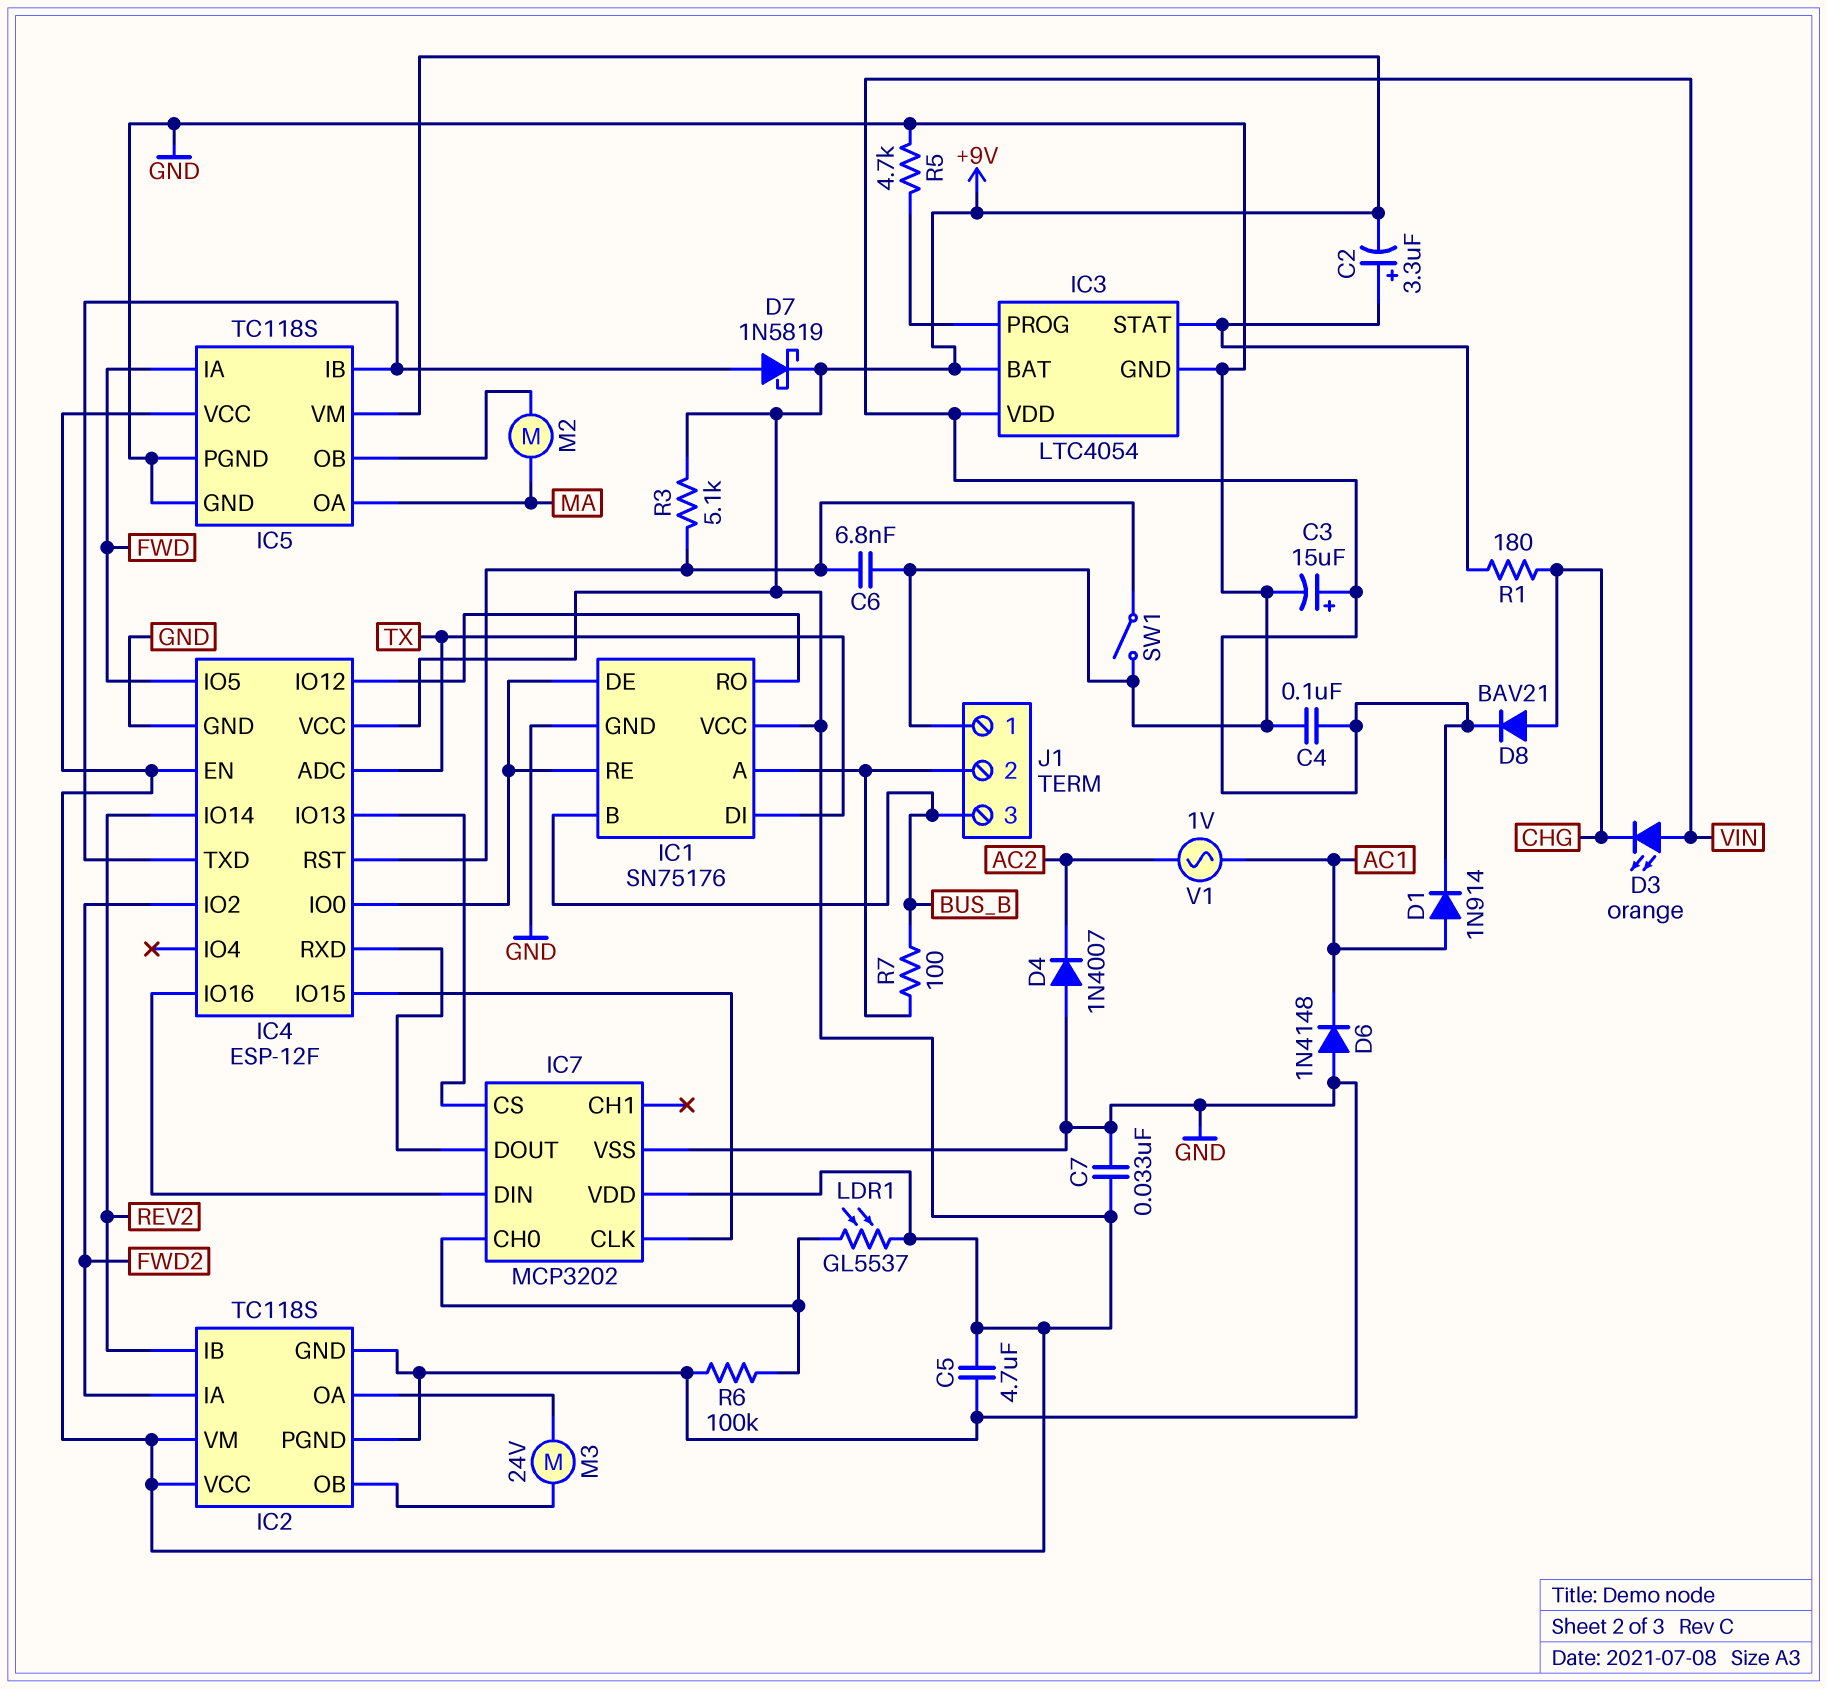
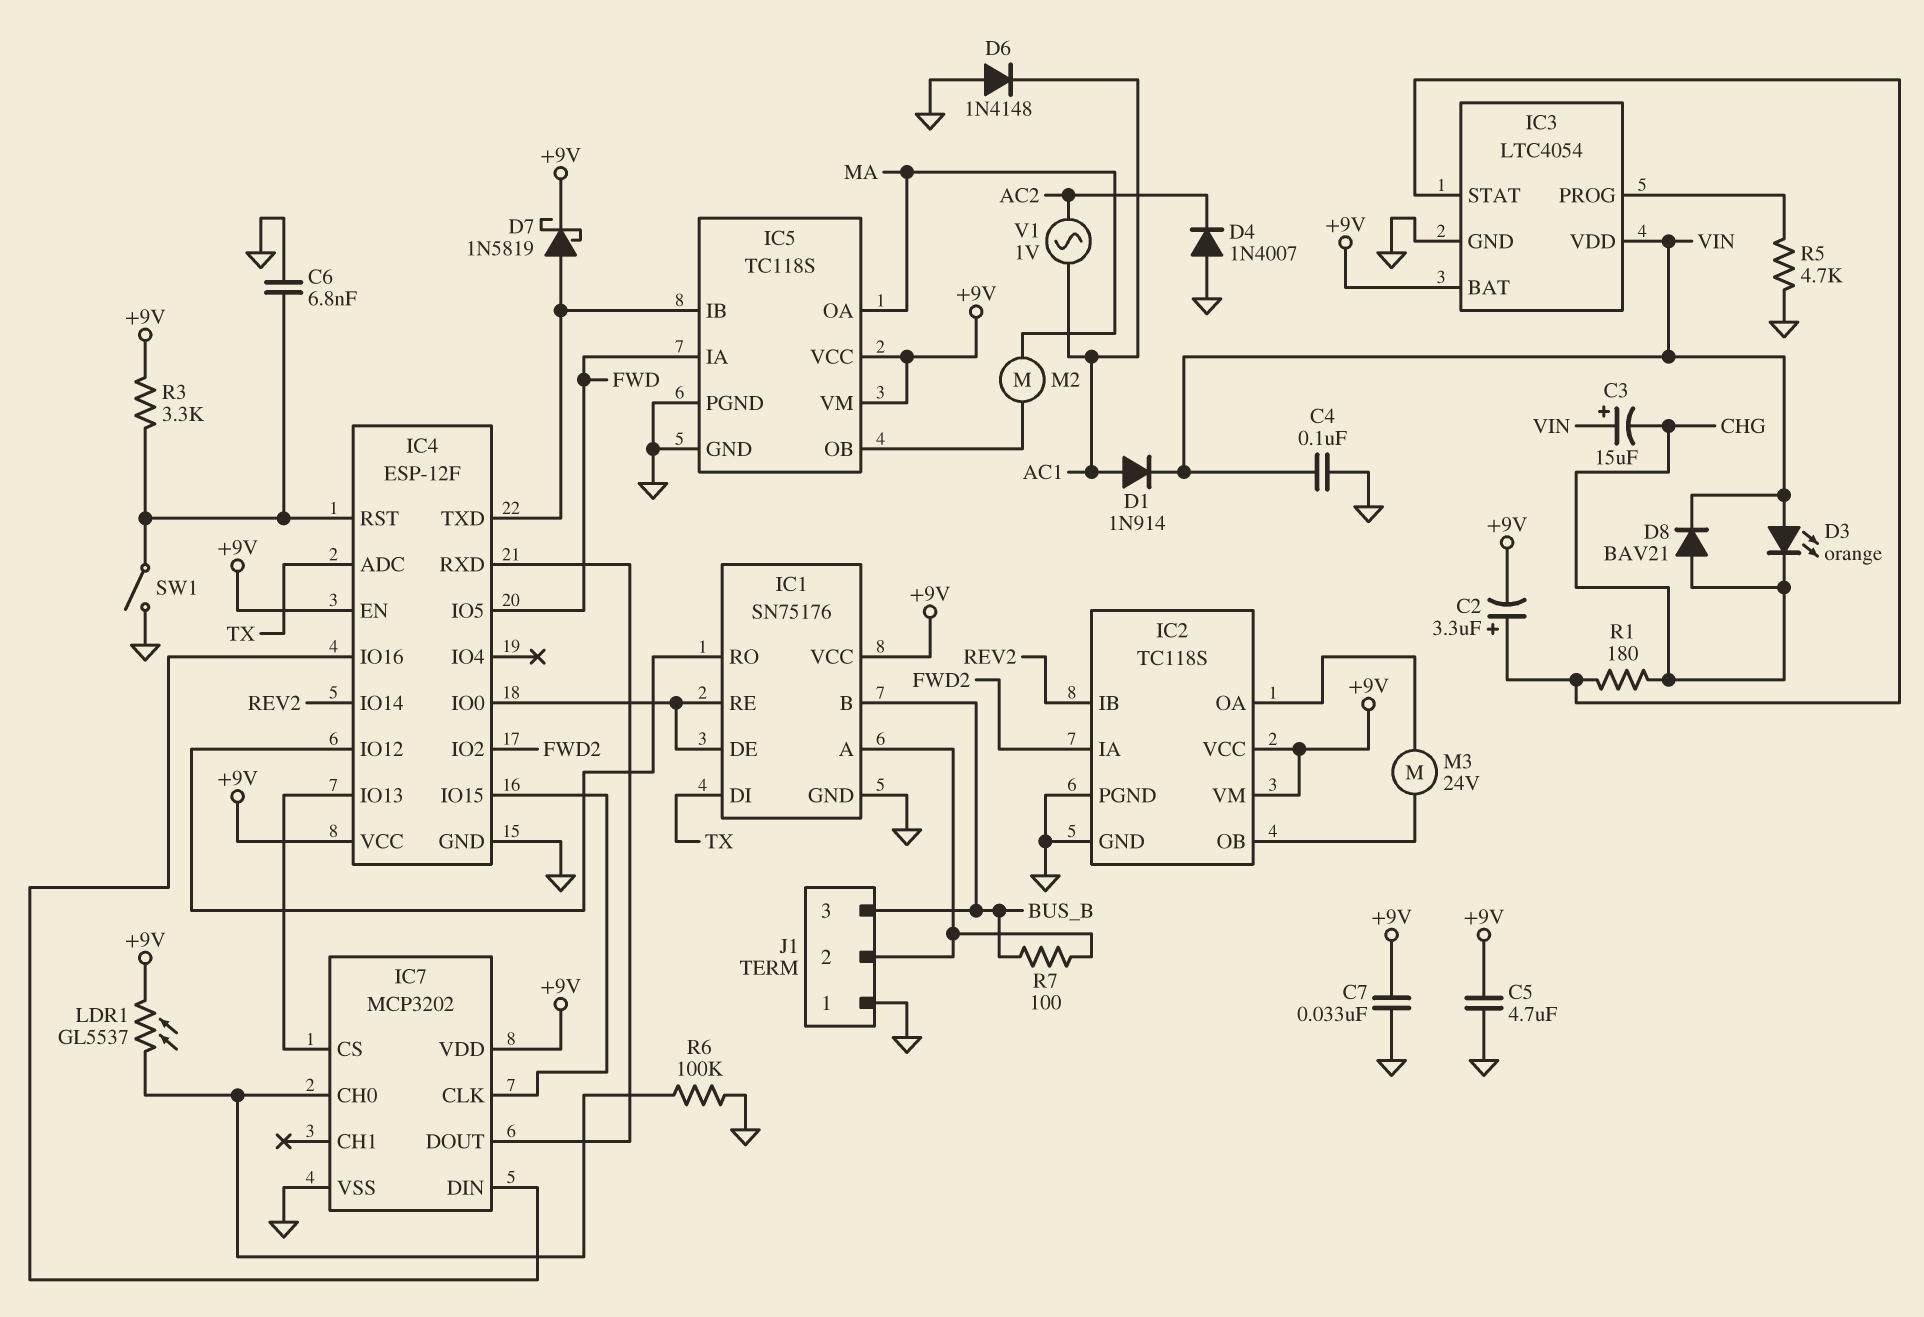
C3: 15uF (plus VIN, minus GND) -> 15uF (plus VIN, minus CHG)
R3: 5.1k (+9V, IC4/RST) -> 3.3k (+9V, IC4/RST)

